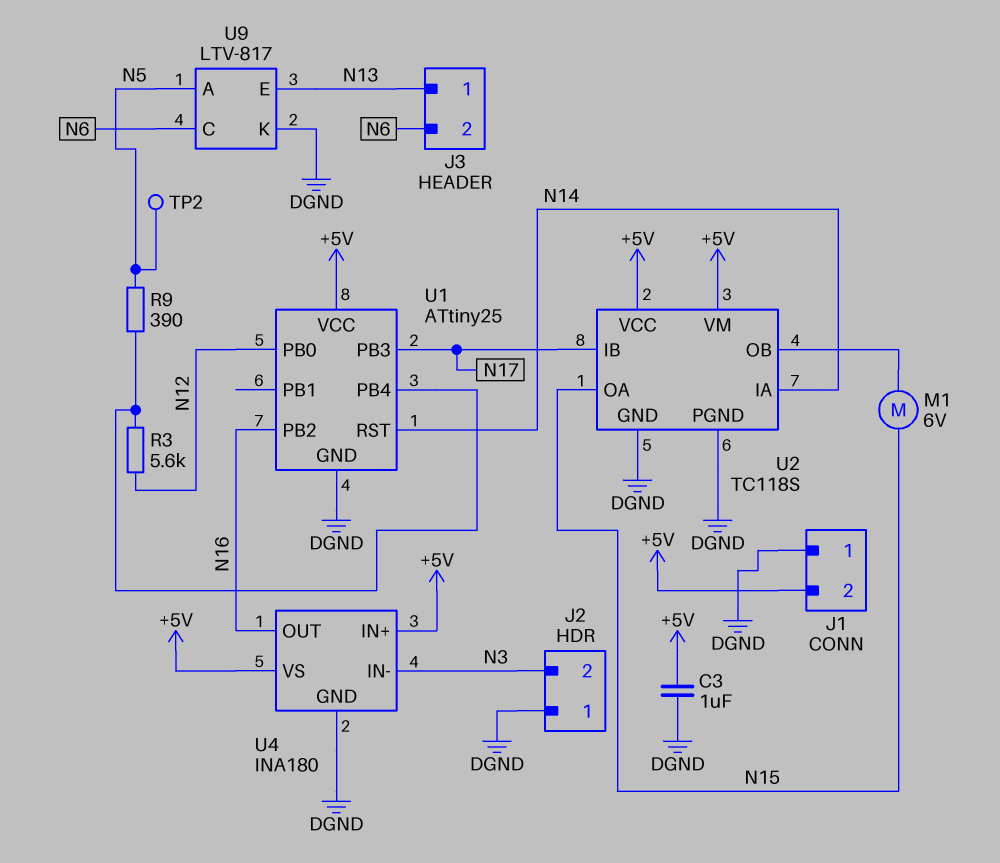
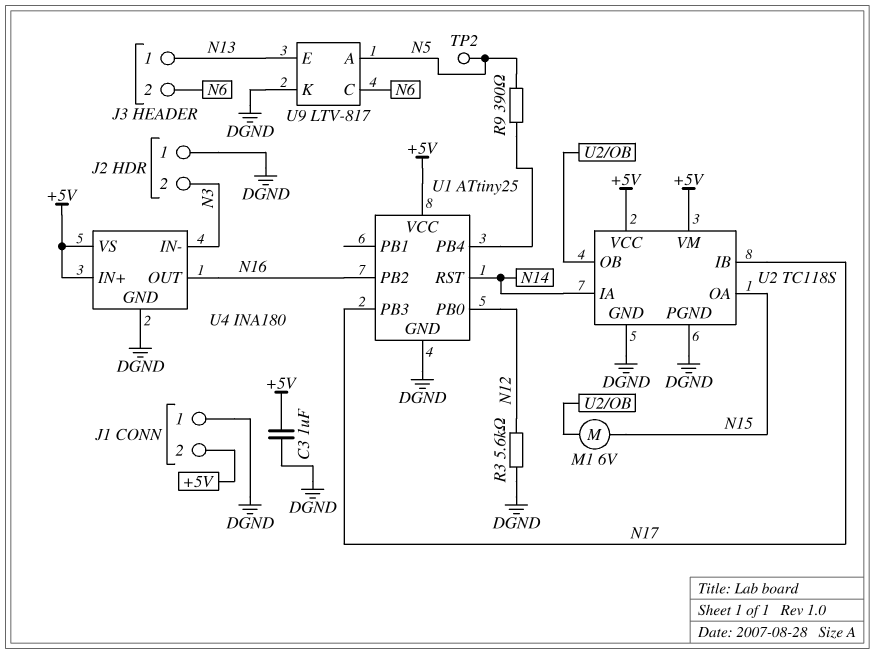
R3: 5.6k (N12, U1/PB4) -> 5.6k (DGND, N12)

